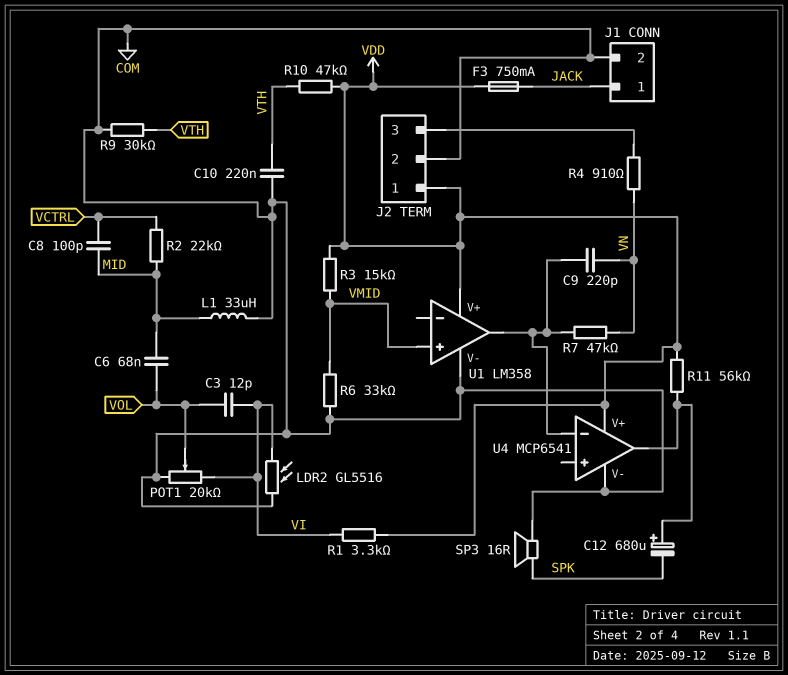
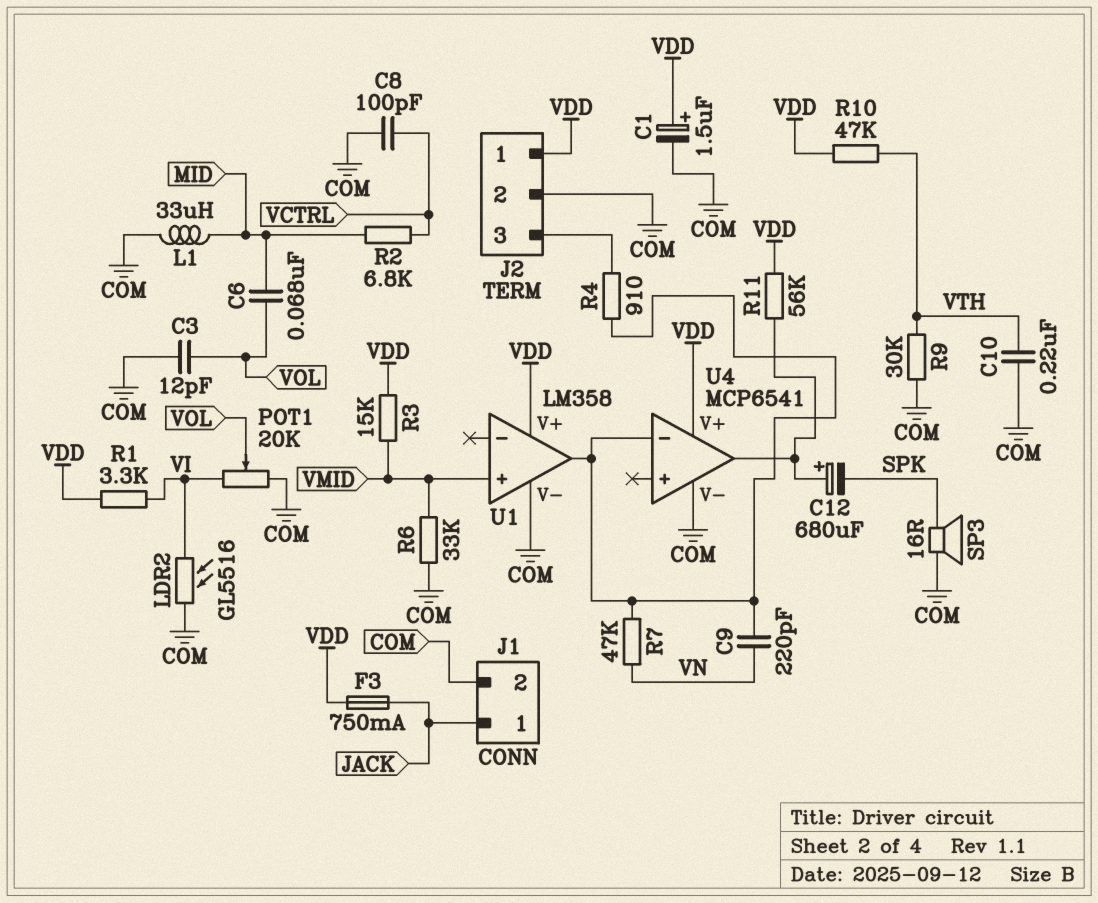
C1: none -> 1.5uF (plus VDD, minus COM)
C3: 12pF (VI, VOL) -> 12pF (COM, VOL)
C8: 100pF (MID, VCTRL) -> 100pF (COM, VCTRL)
R2: 22k (MID, VCTRL) -> 6.8k (MID, VCTRL)
R4: 910 (J2/3, VN) -> 910 (J2/3, U1/out)

